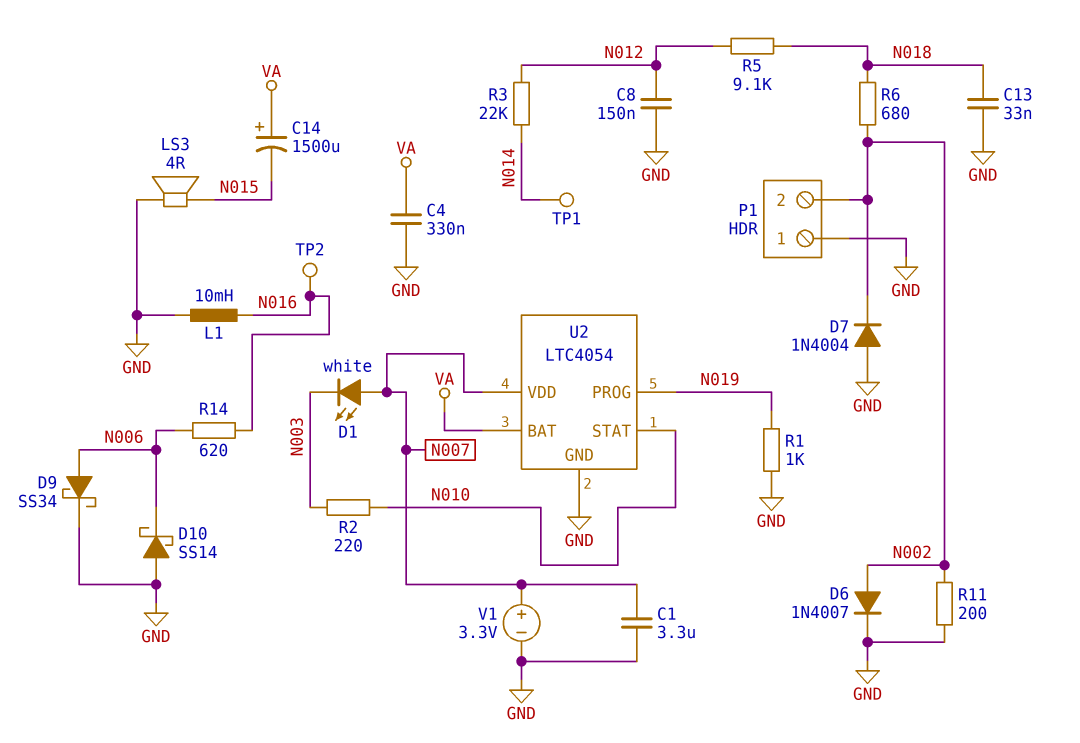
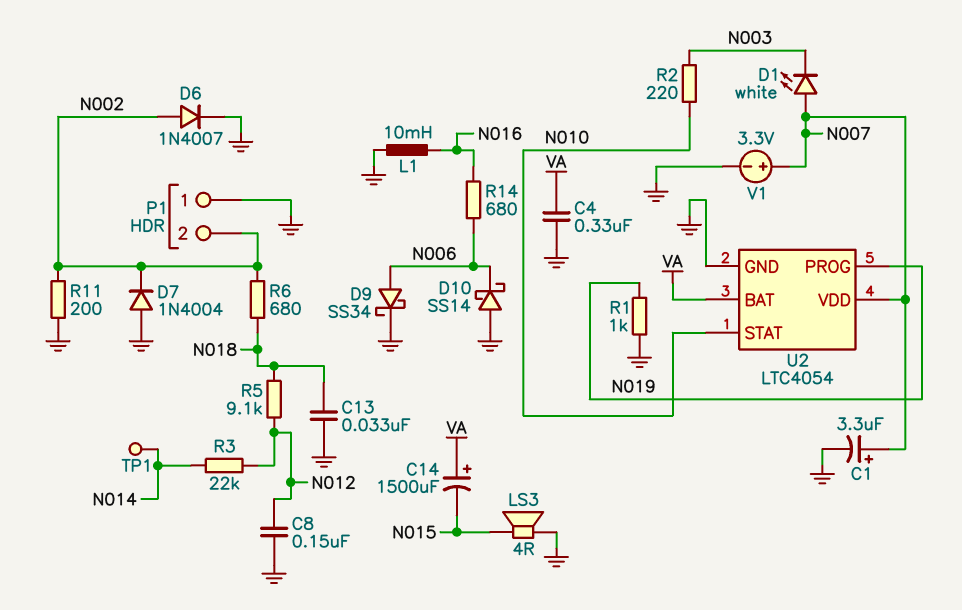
C1: 3.3uF (GND, N007) -> 3.3uF (plus N007, minus GND)
R14: 620 (N006, N016) -> 680 (N006, N016)
TP2: test point (N016) -> none

